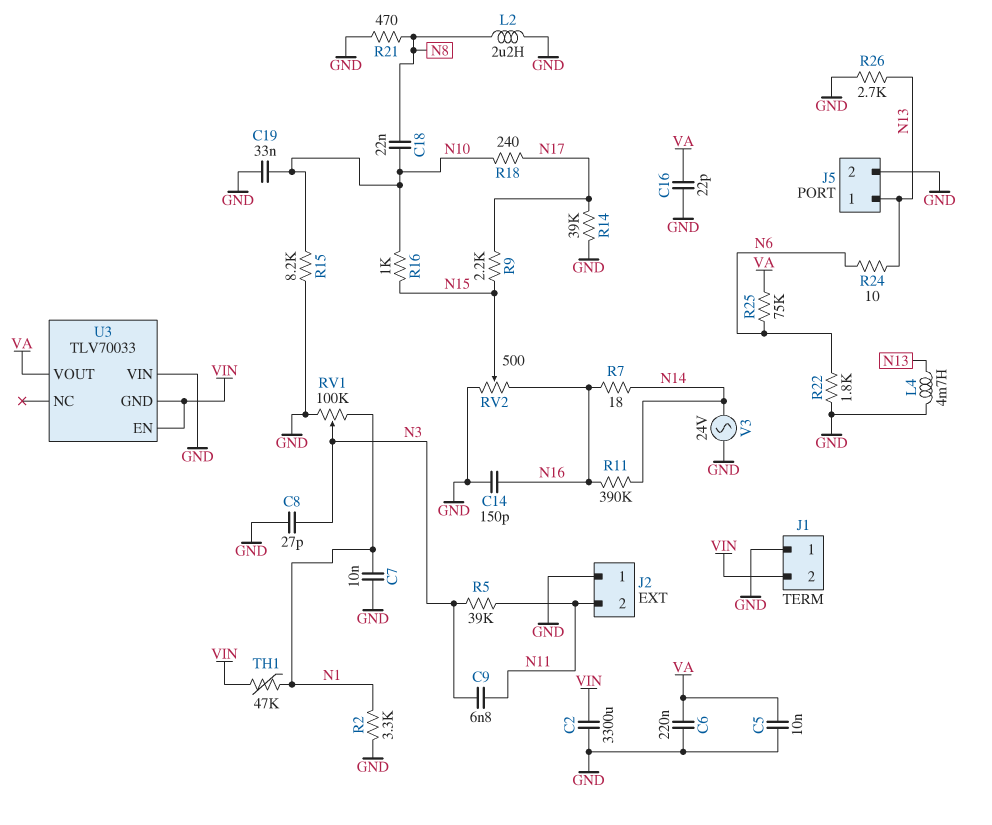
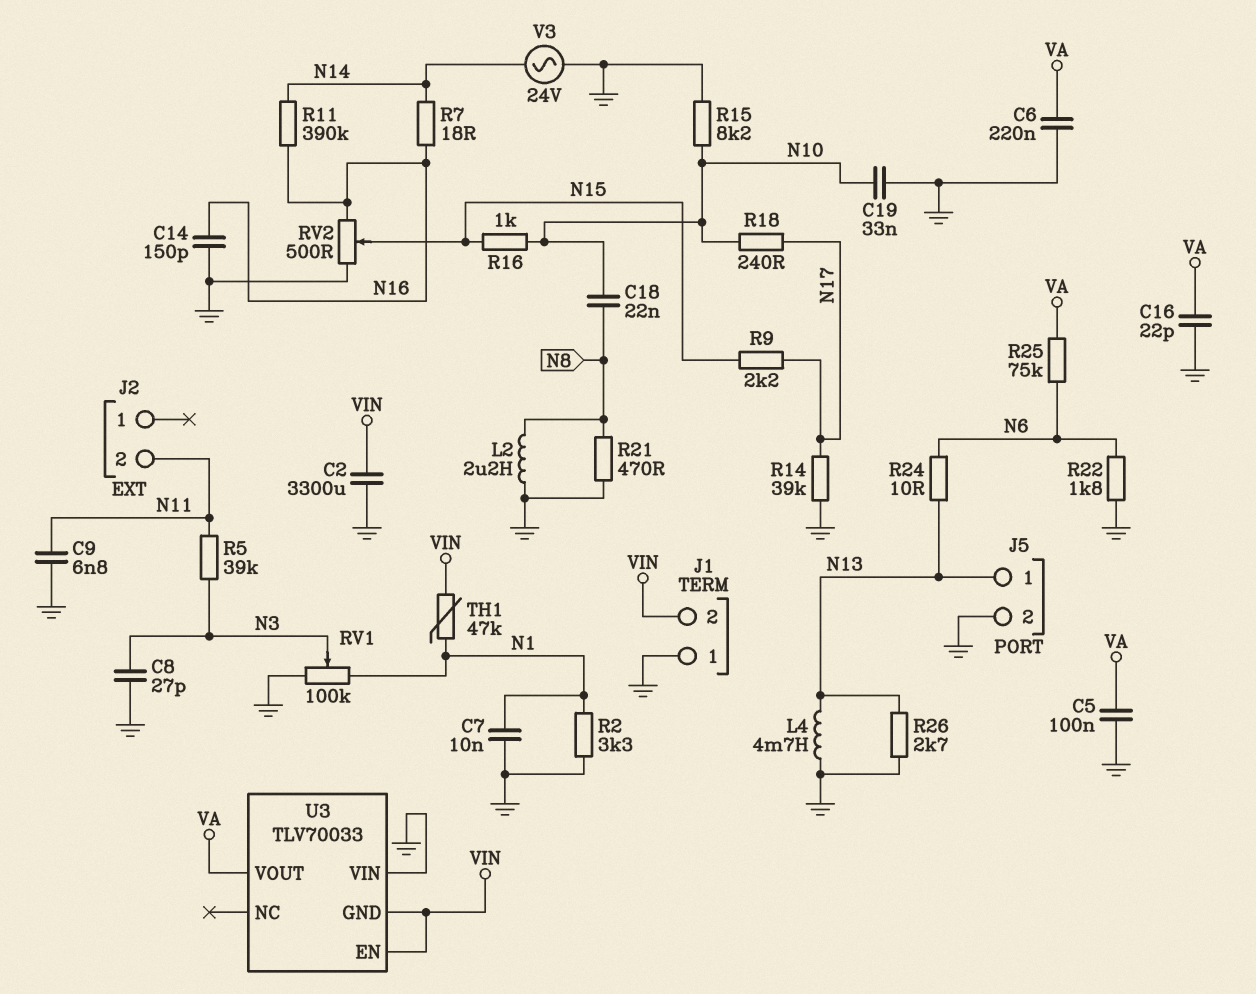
C5: 10nF (GND, VA) -> 100nF (GND, VA)
C9: 6.8nF (N3, N11) -> 6.8nF (GND, N11)
J2 pin 1: GND -> none

